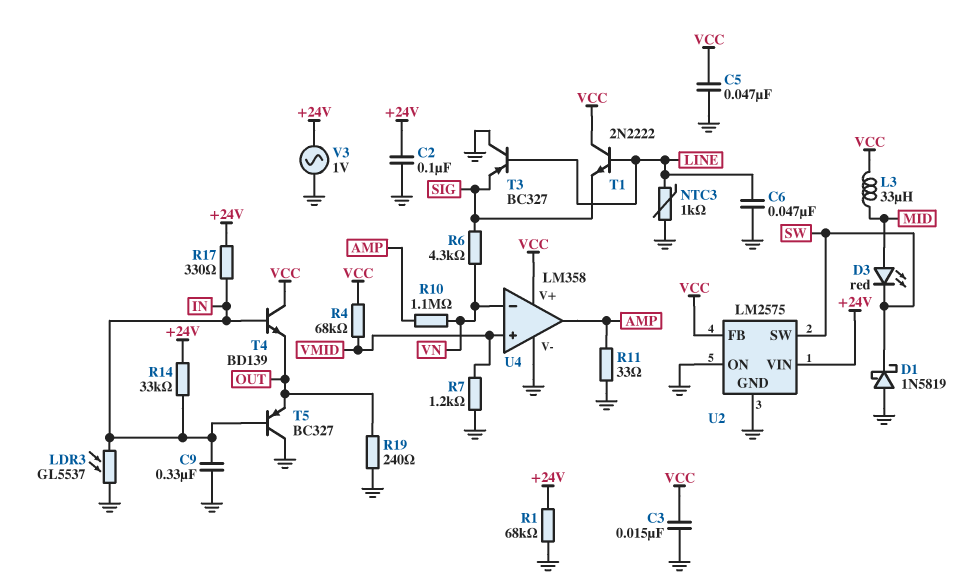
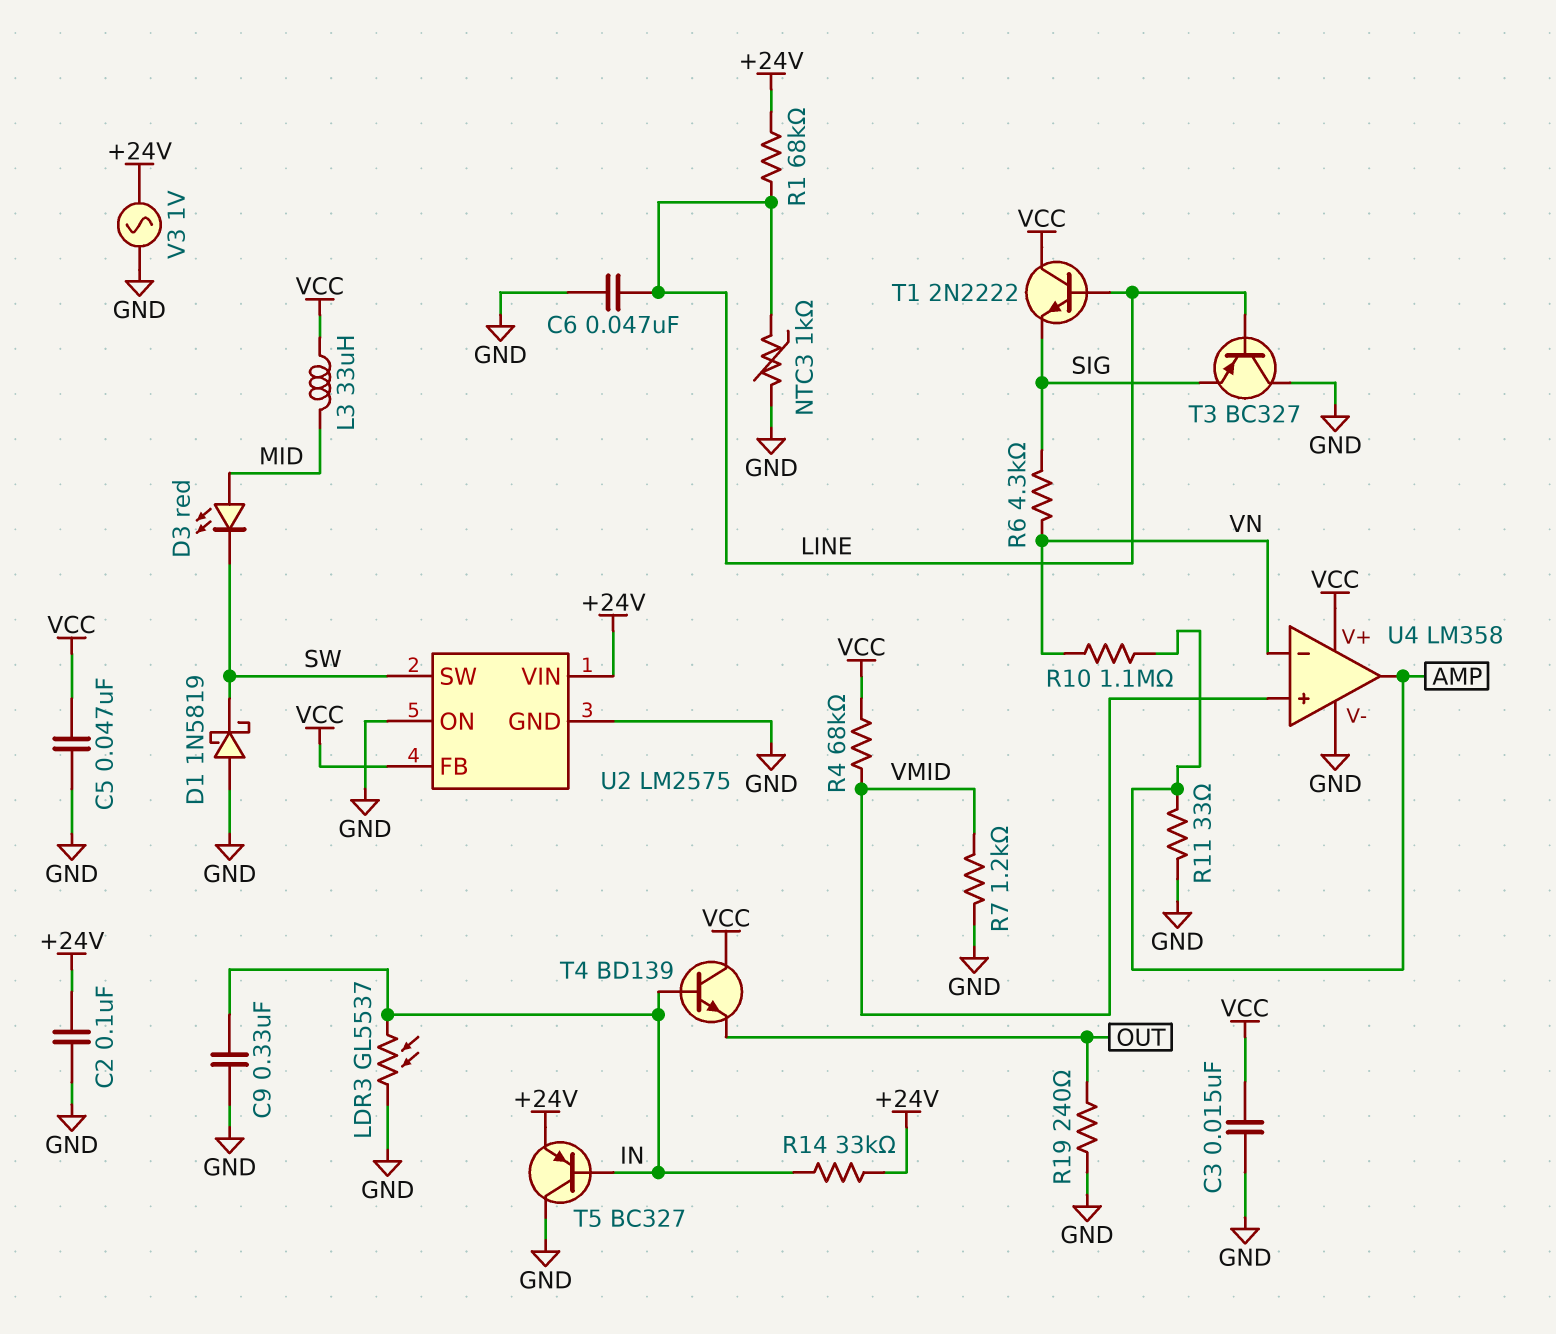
R1: 68k (+24V, GND) -> 68k (+24V, LINE)
R17: 330 (+24V, IN) -> none
T5: PNP BC327 (B IN, C GND, E OUT) -> PNP BC327 (B IN, C GND, E +24V)

